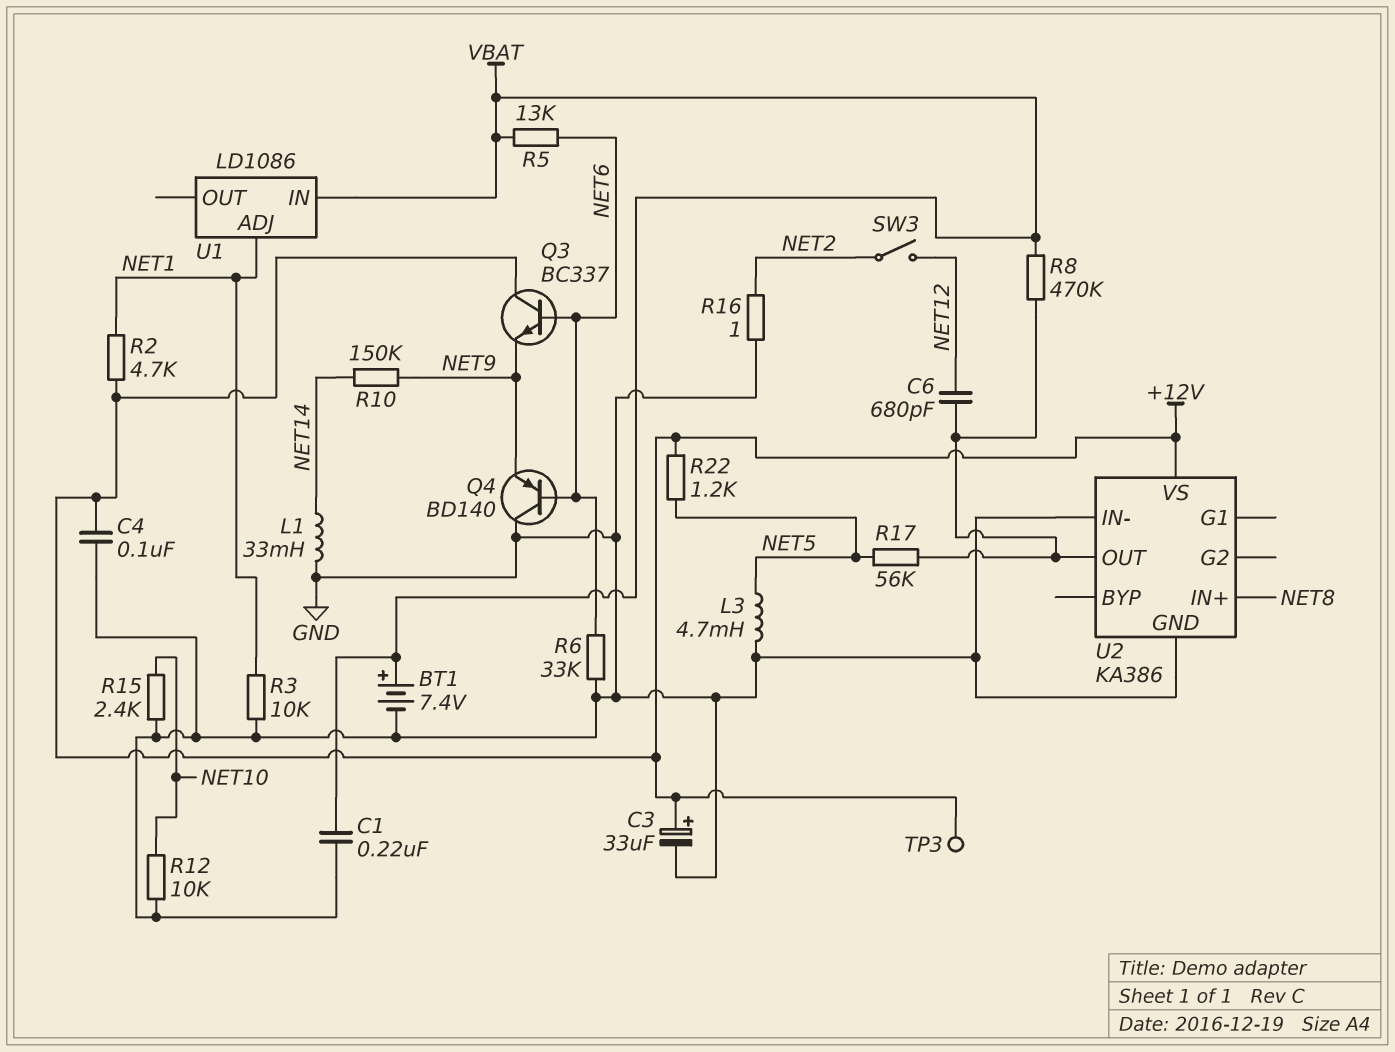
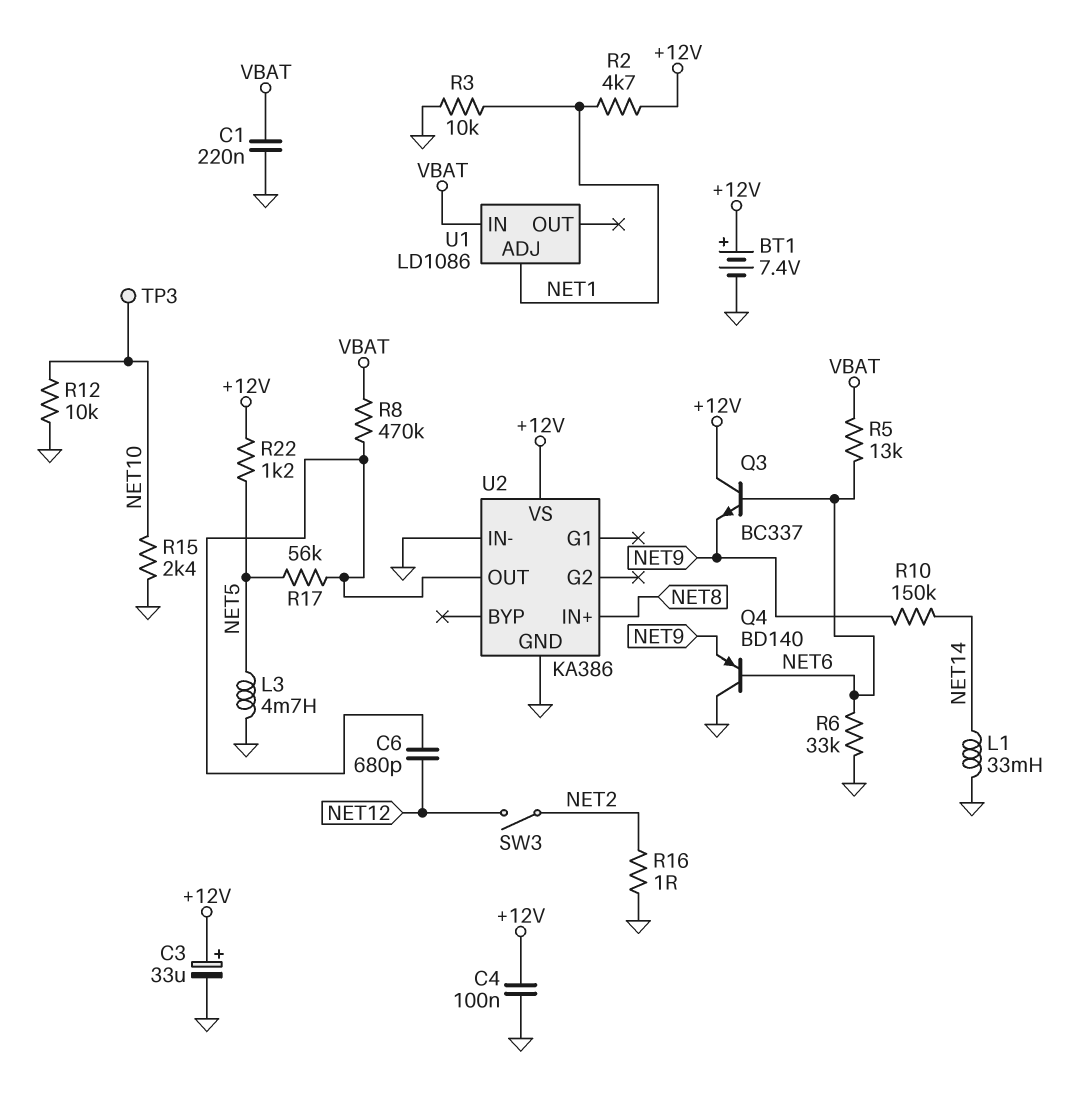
BT1: 7.4V (plus VBAT, minus GND) -> 7.4V (plus +12V, minus GND)
TP3: test point (+12V) -> test point (NET10)

